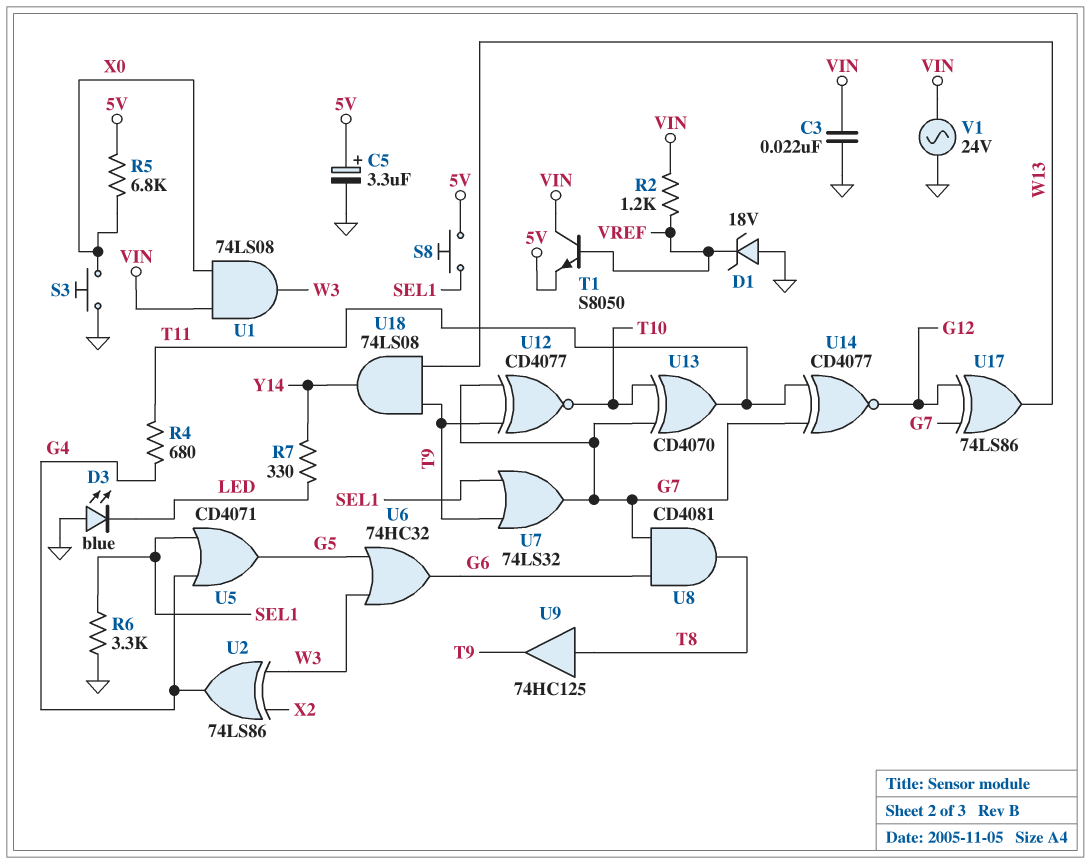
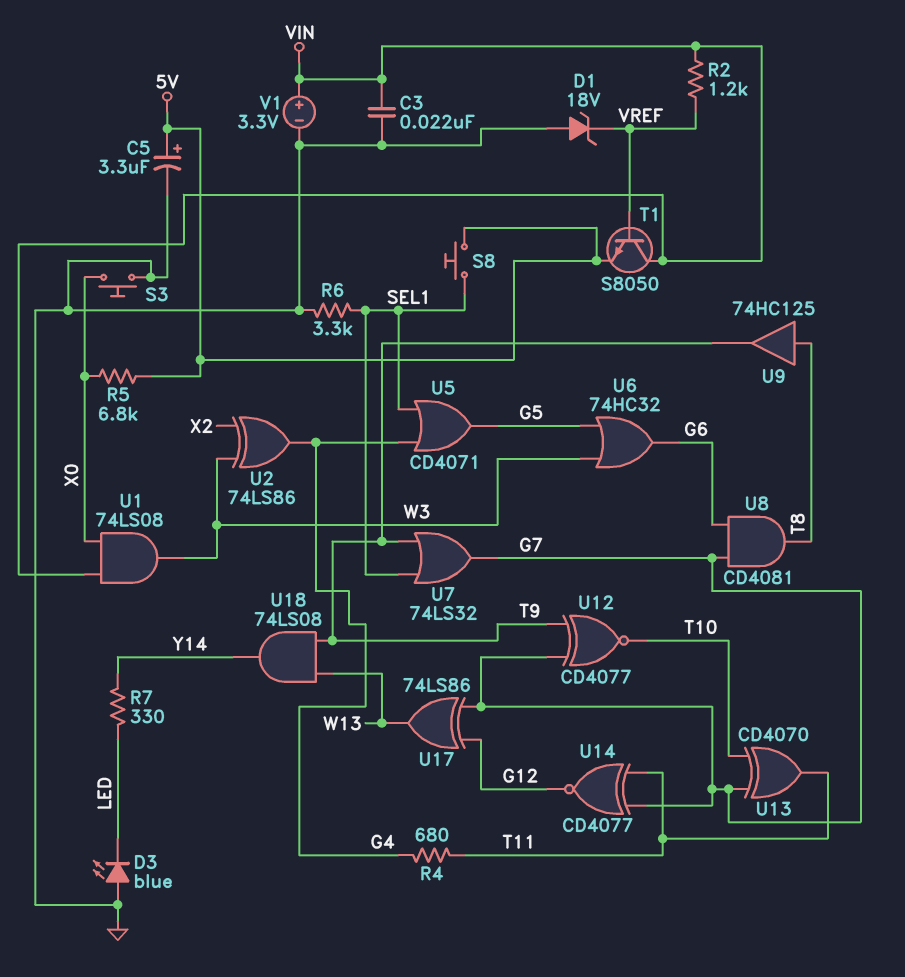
V1: AC 24V (GND, VIN) -> 3.3V (plus VIN, minus GND)

